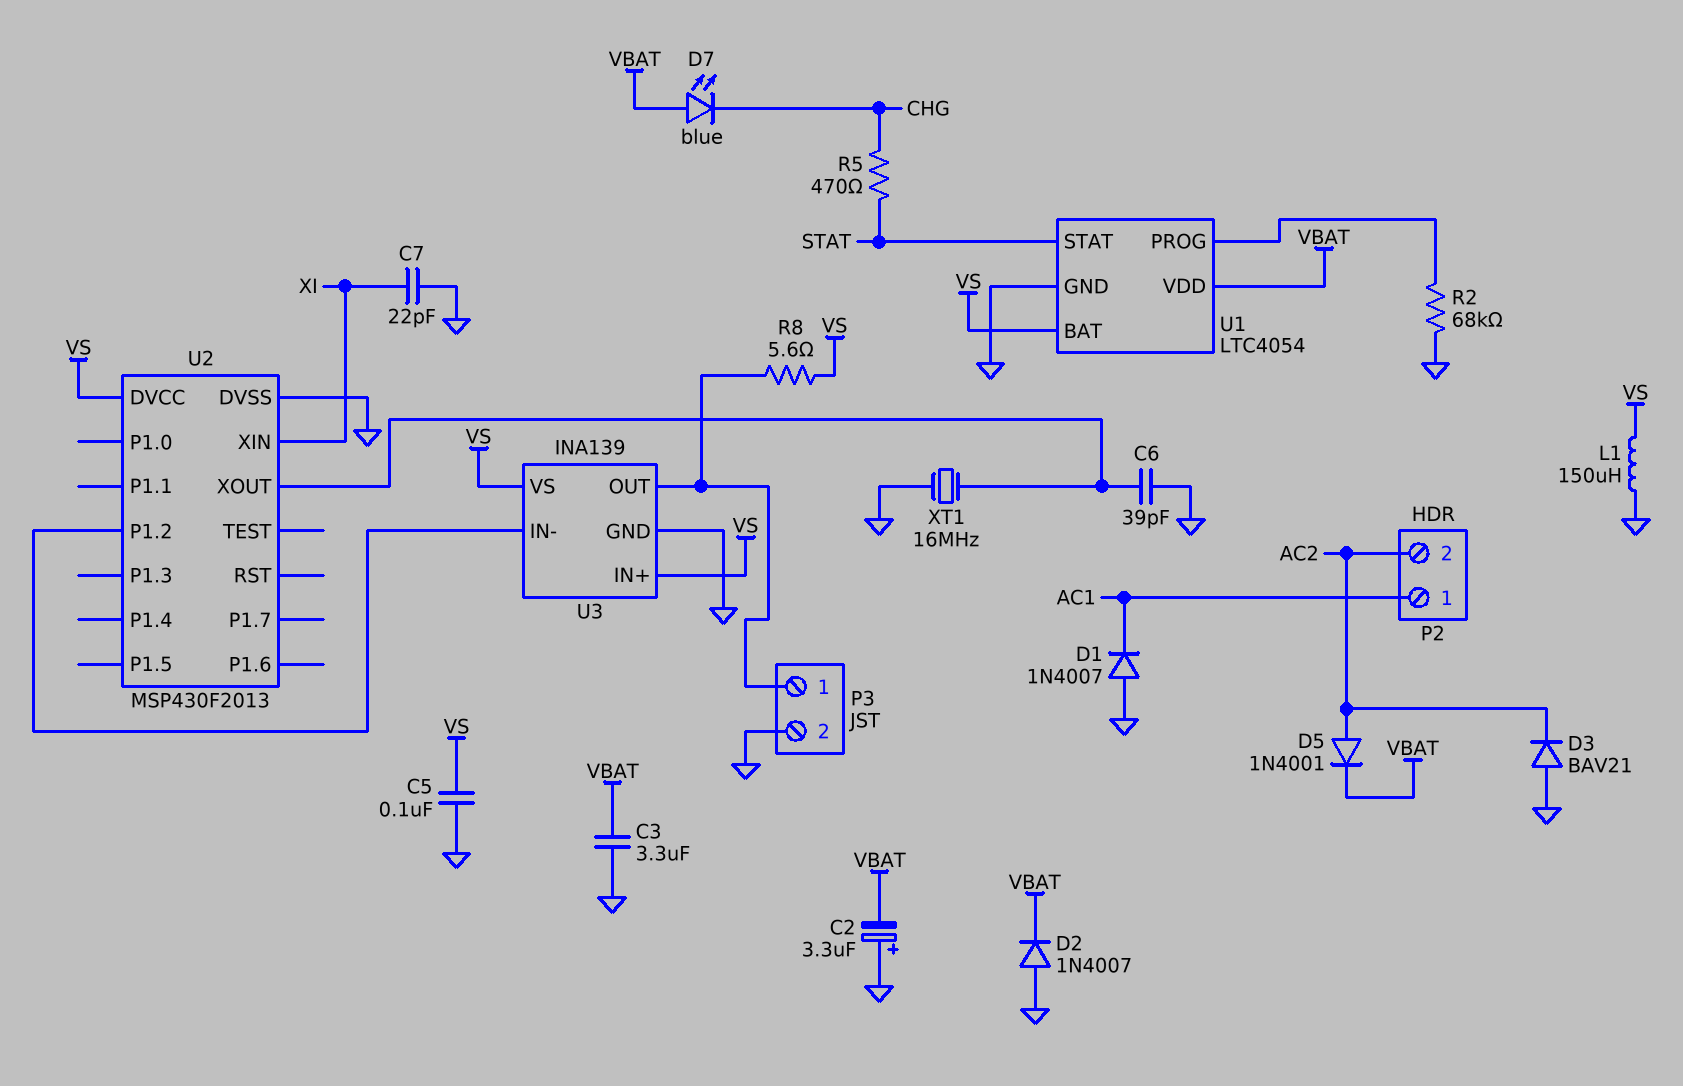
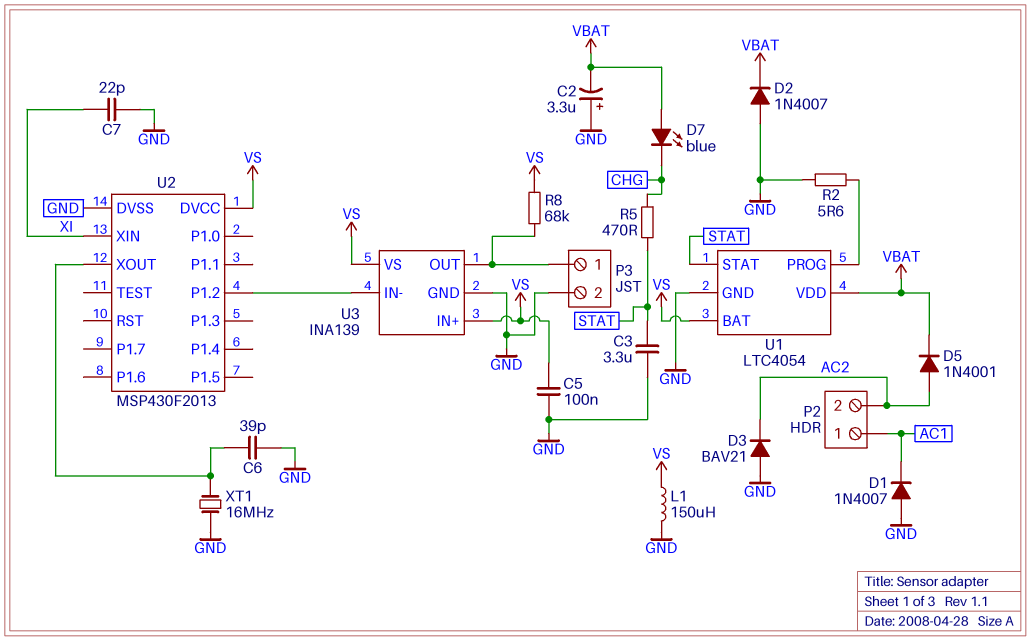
C3: 3.3uF (GND, VBAT) -> 3.3uF (GND, STAT)
R2: 68k (GND, U1/PROG) -> 5.6 (GND, U1/PROG)
R8: 5.6 (P3/1, VS) -> 68k (P3/1, VS)

